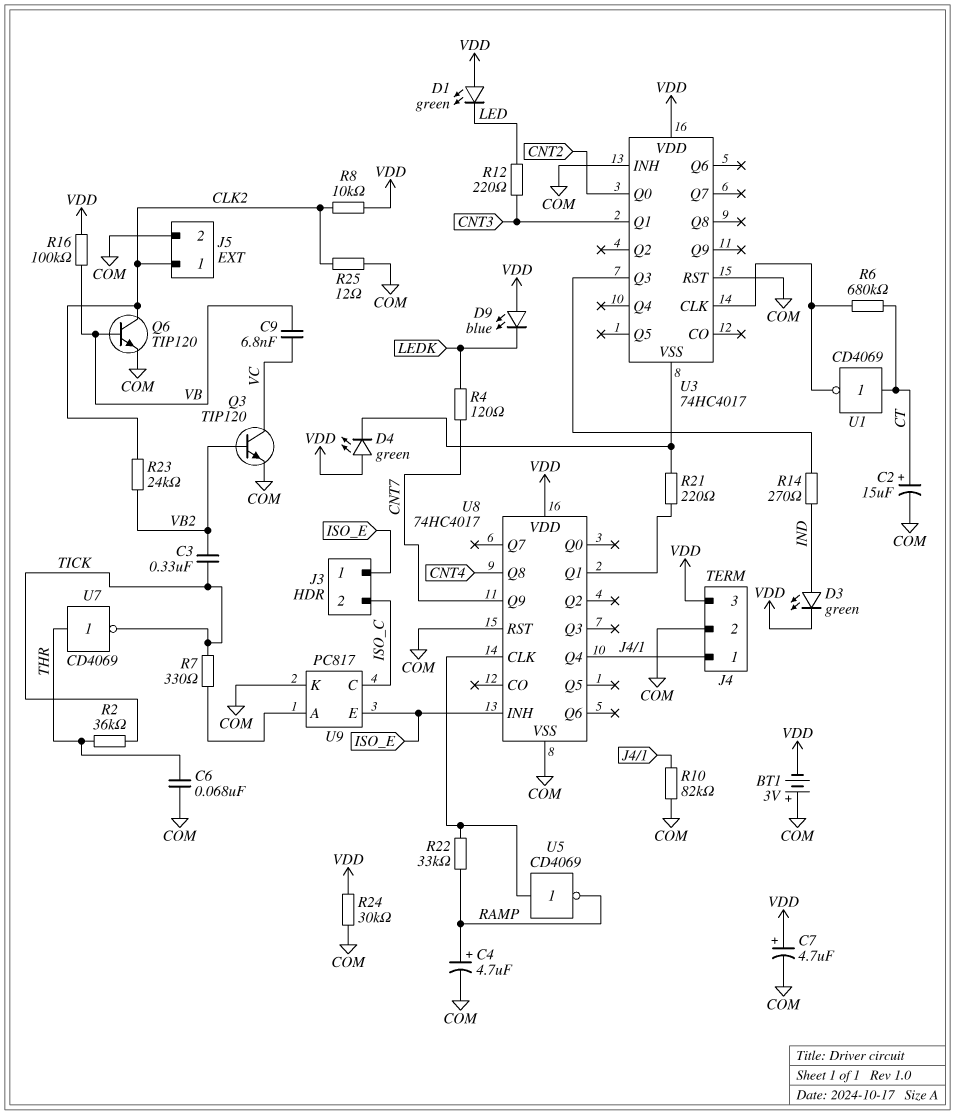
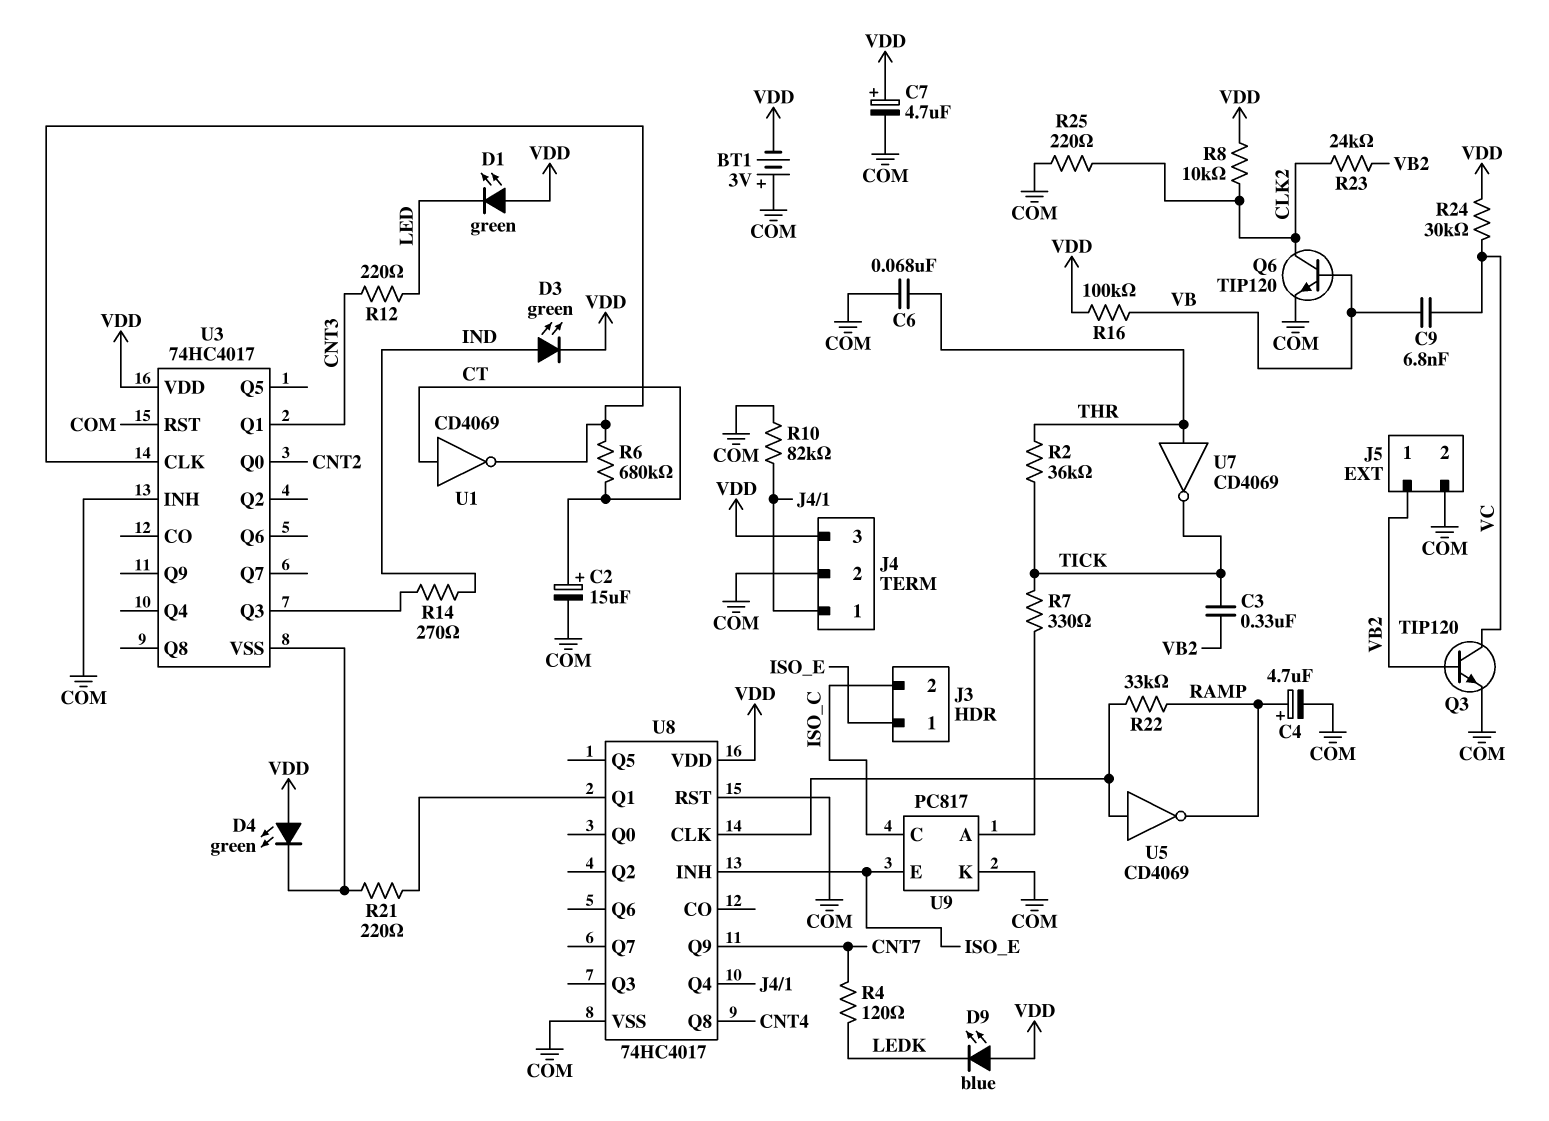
J5 pin 1: CLK2 -> VB2
R24: 30k (COM, VDD) -> 30k (VC, VDD)
R25: 12 (CLK2, COM) -> 220 (CLK2, COM)

